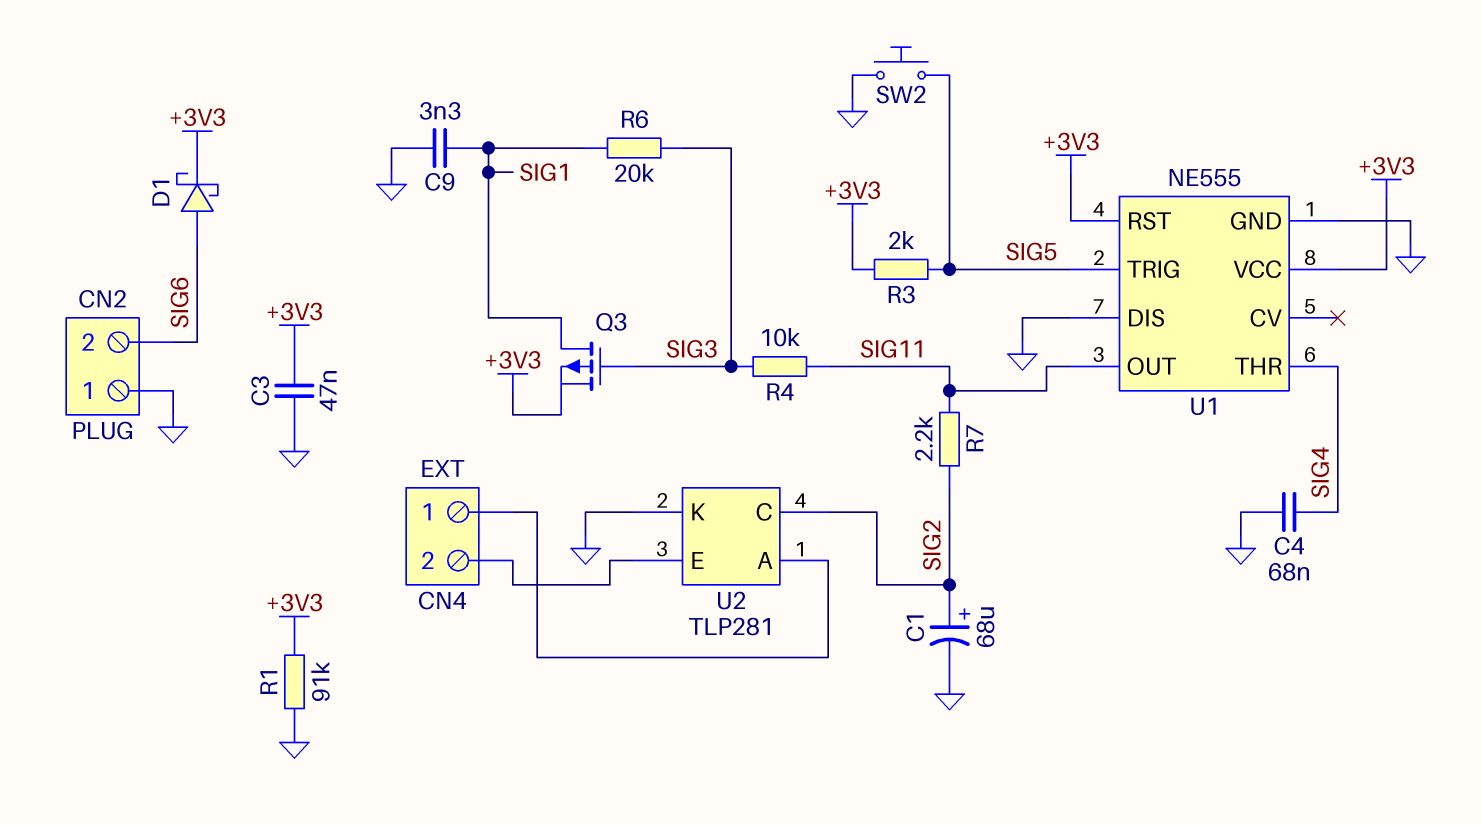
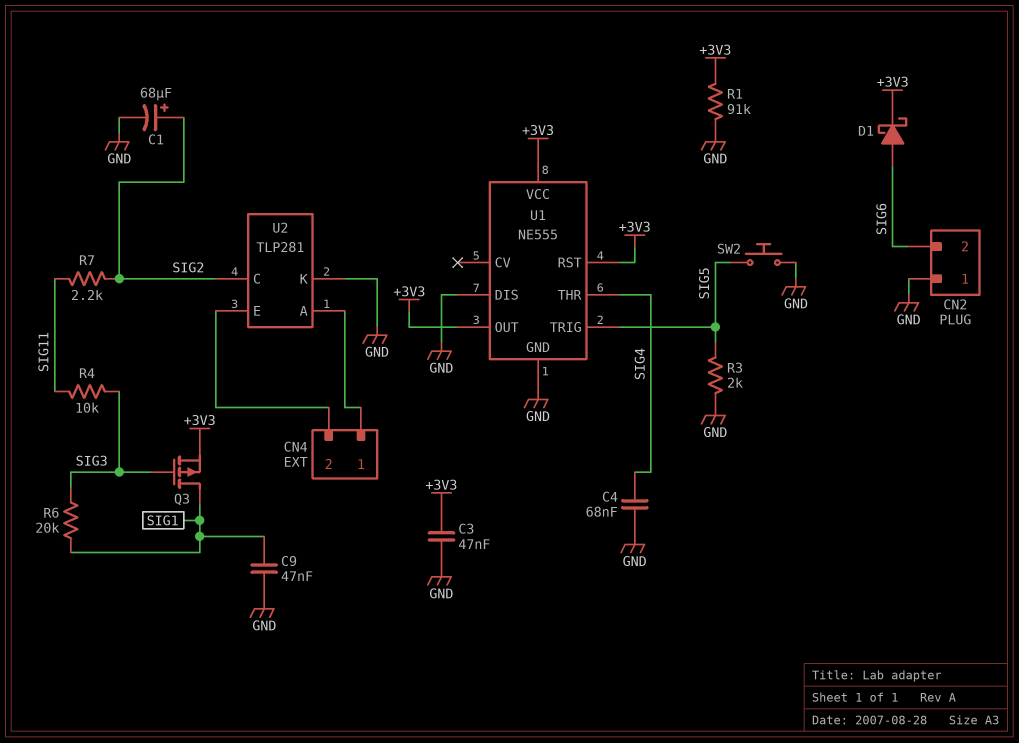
C9: 3.3nF (GND, SIG1) -> 47nF (GND, SIG1)
R3: 2k (+3V3, SIG5) -> 2k (GND, SIG5)
U1 pin OUT: SIG11 -> +3V3

